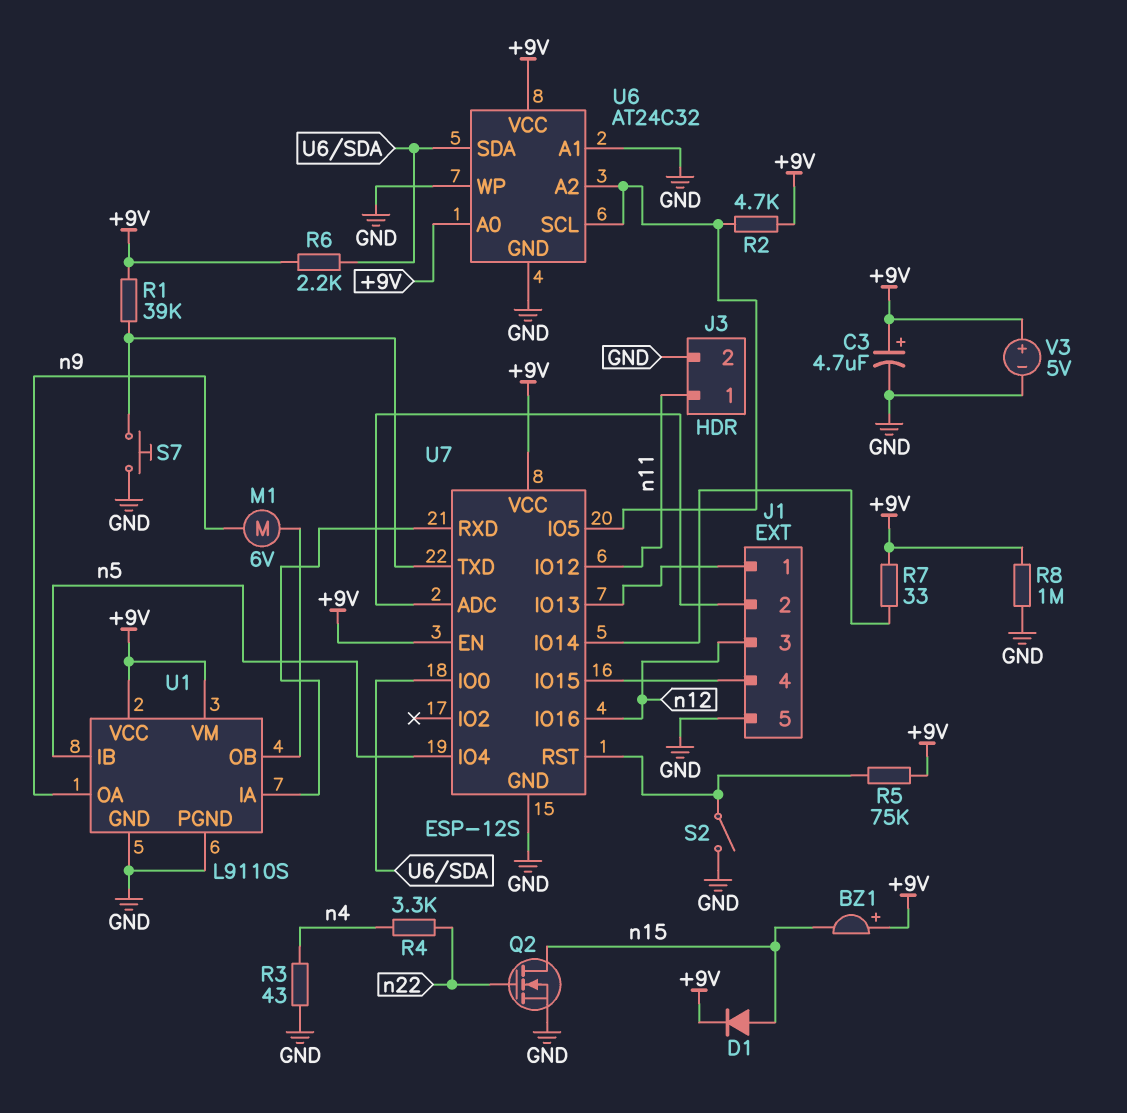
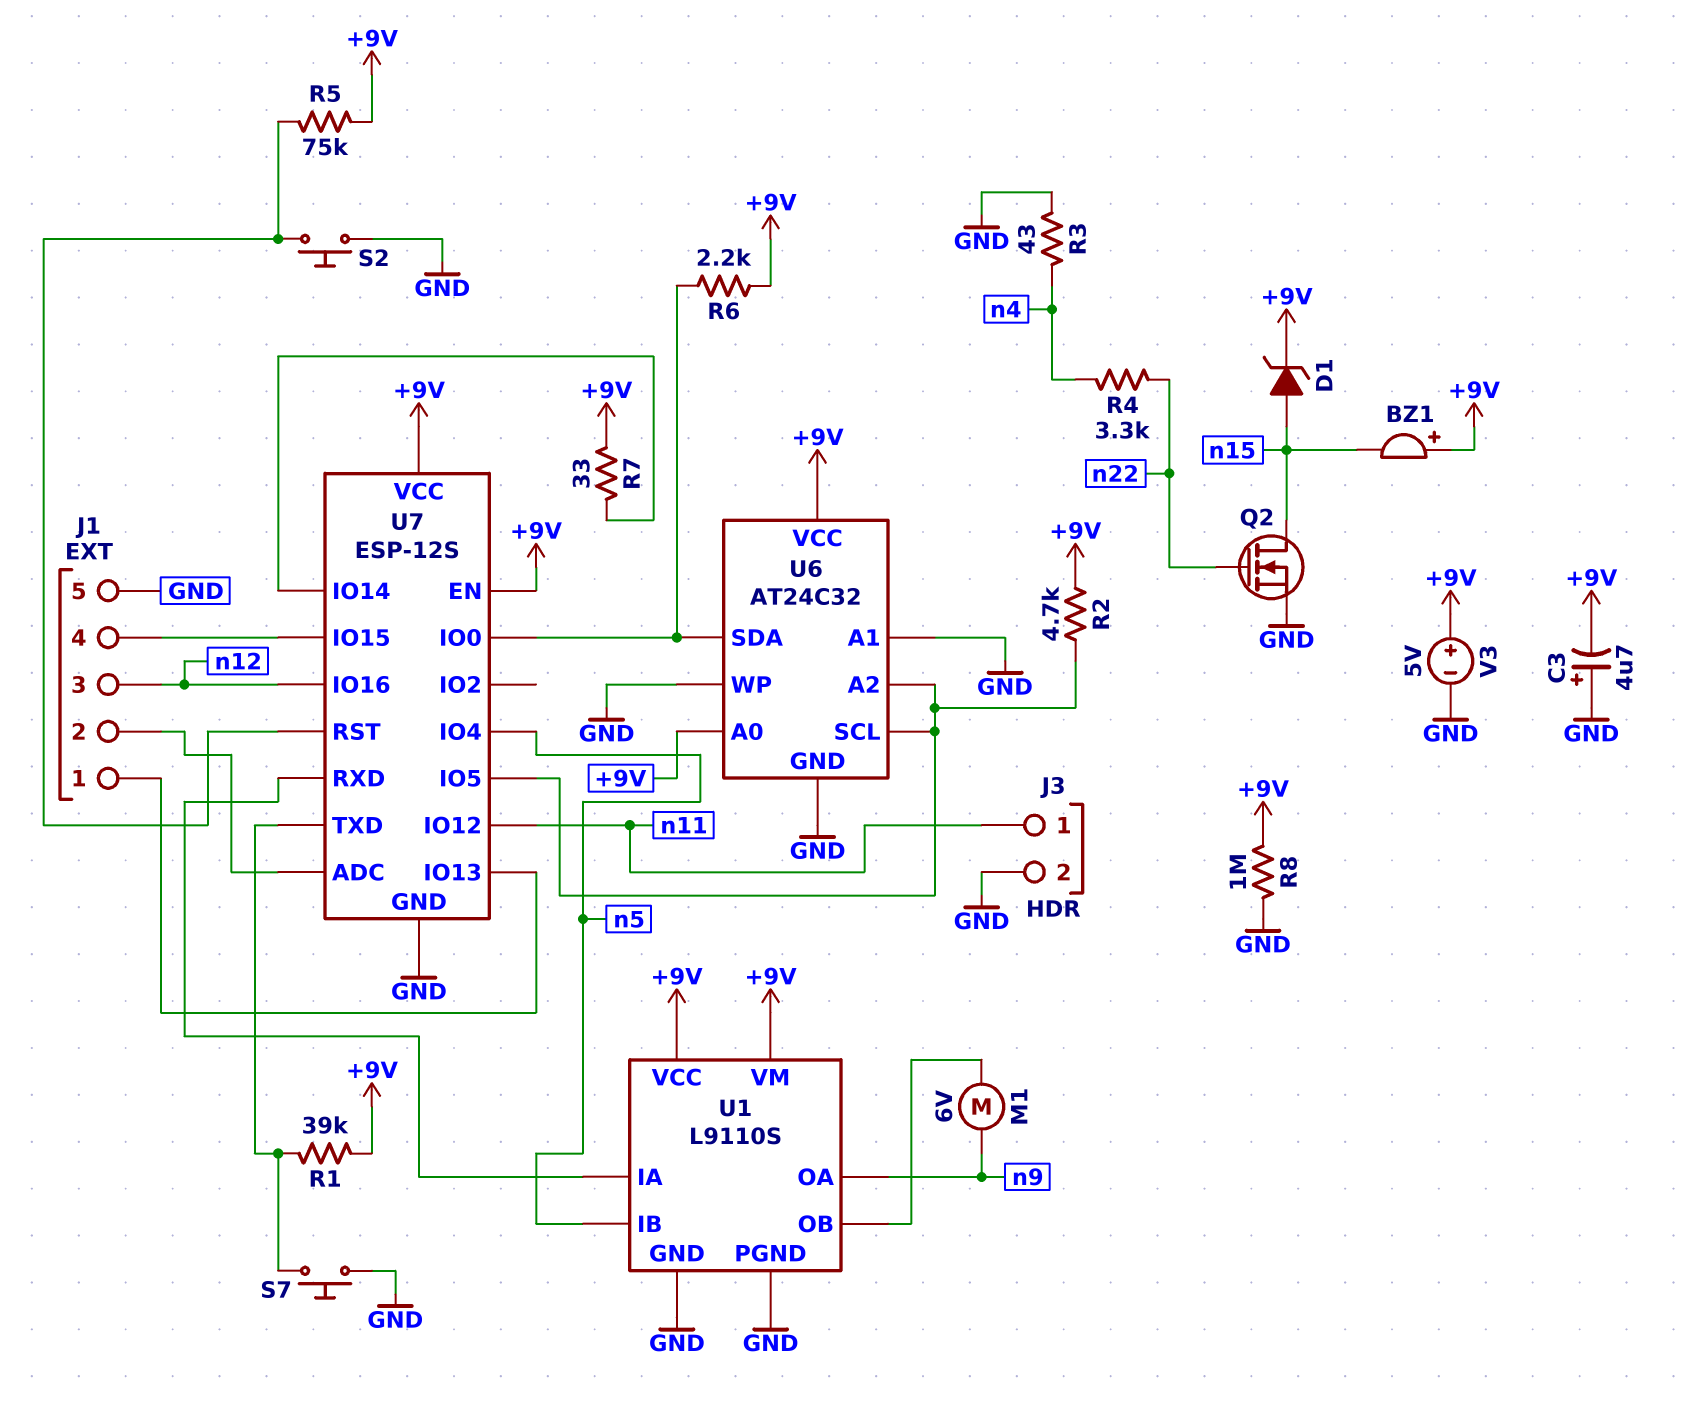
C3: 4.7uF (plus +9V, minus GND) -> 4.7uF (plus GND, minus +9V)
D1: diode (A n15, K +9V) -> zener (A n15, K +9V)
S2: switch (GND, U7/RST) -> button (GND, U7/RST)

